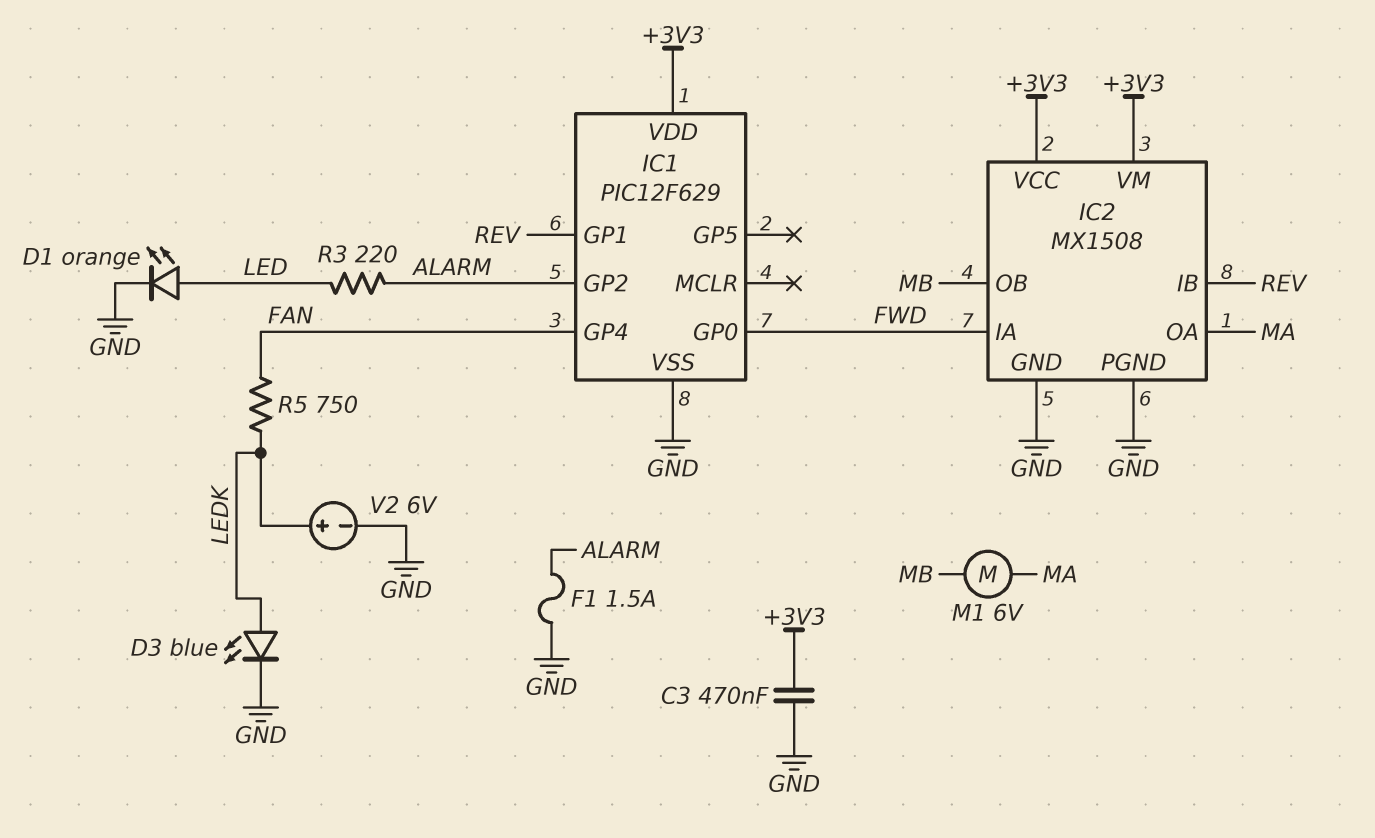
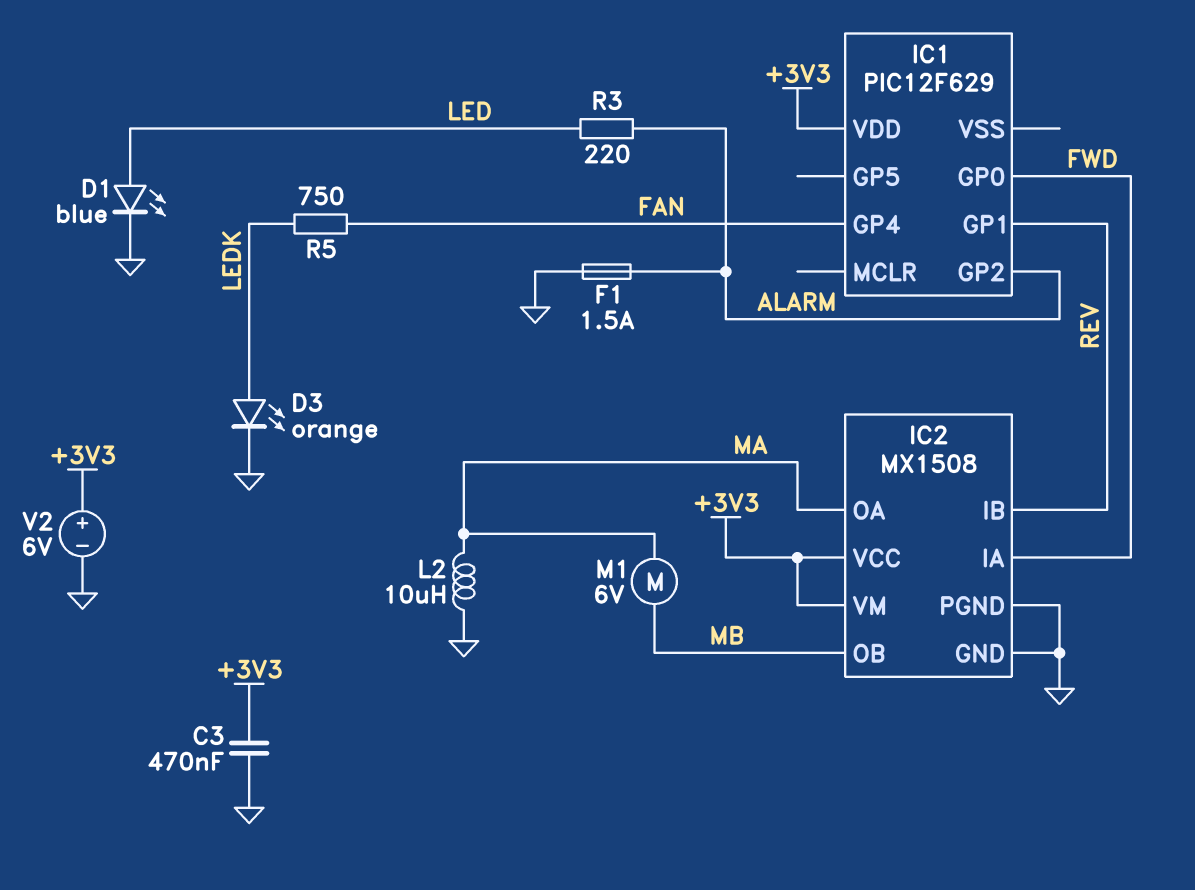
D1: LED orange (A LED, K GND) -> LED blue (A LED, K GND)
D3: LED blue (A LEDK, K GND) -> LED orange (A LEDK, K GND)
IC1 pin VSS: GND -> none
L2: none -> 10uH (GND, MA)
V2: 6V (plus LEDK, minus GND) -> 6V (plus +3V3, minus GND)

